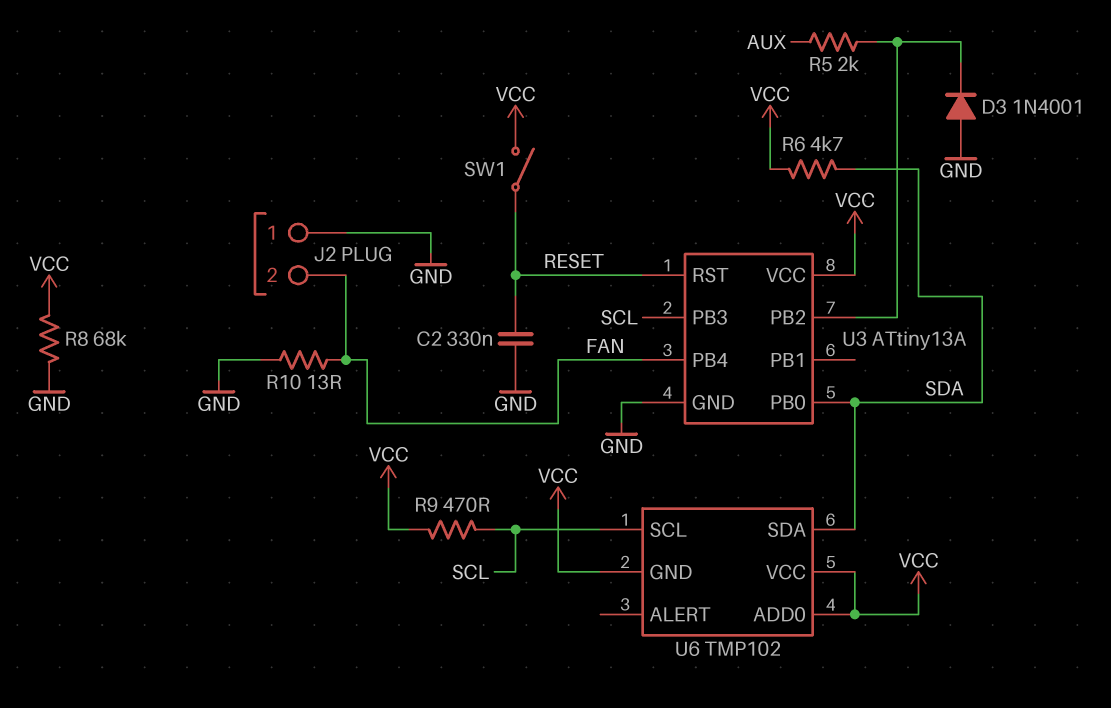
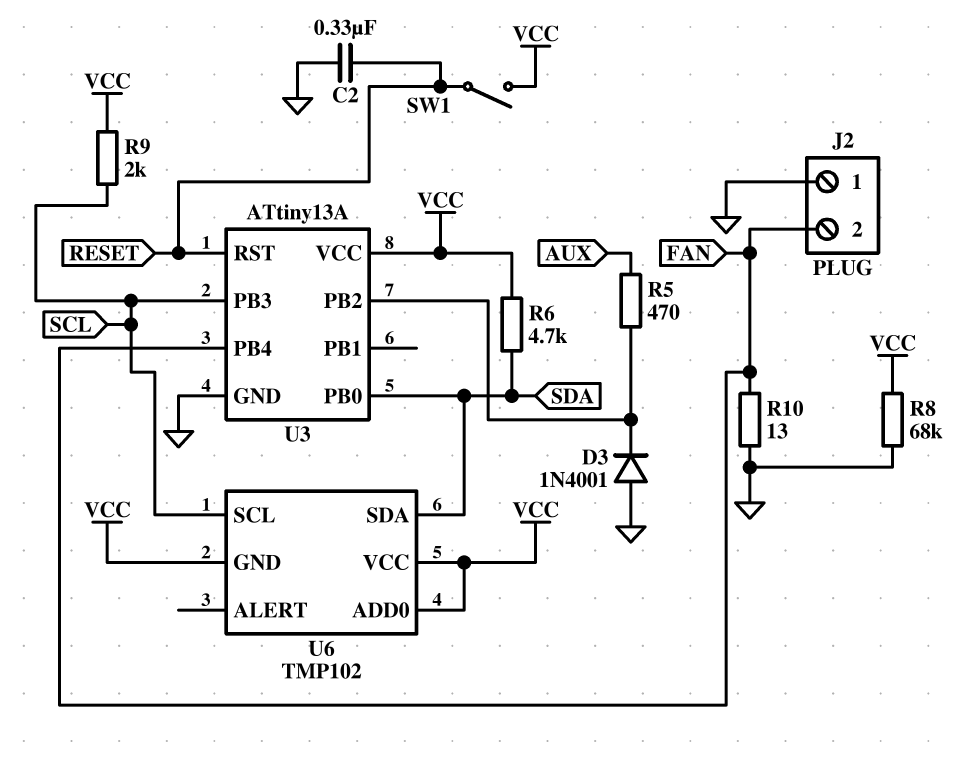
R5: 2k (AUX, U3/PB2) -> 470 (AUX, U3/PB2)
R9: 470 (SCL, VCC) -> 2k (SCL, VCC)

